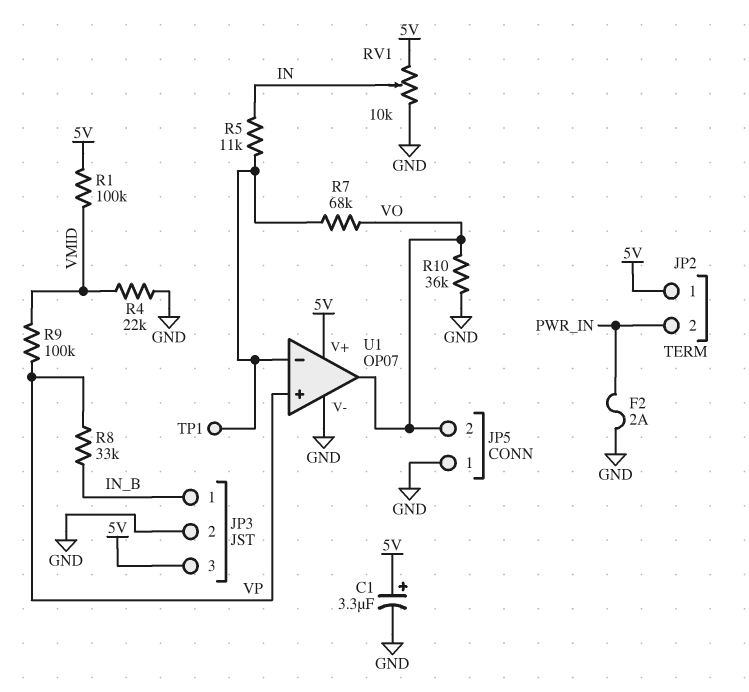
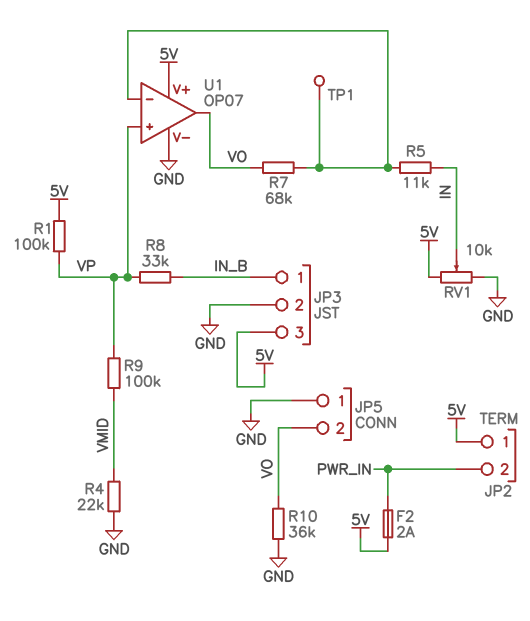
C1: 3.3uF (plus 5V, minus GND) -> none
F2: 2A (GND, PWR_IN) -> 2A (5V, PWR_IN)
R1: 100k (5V, VMID) -> 100k (5V, VP)

